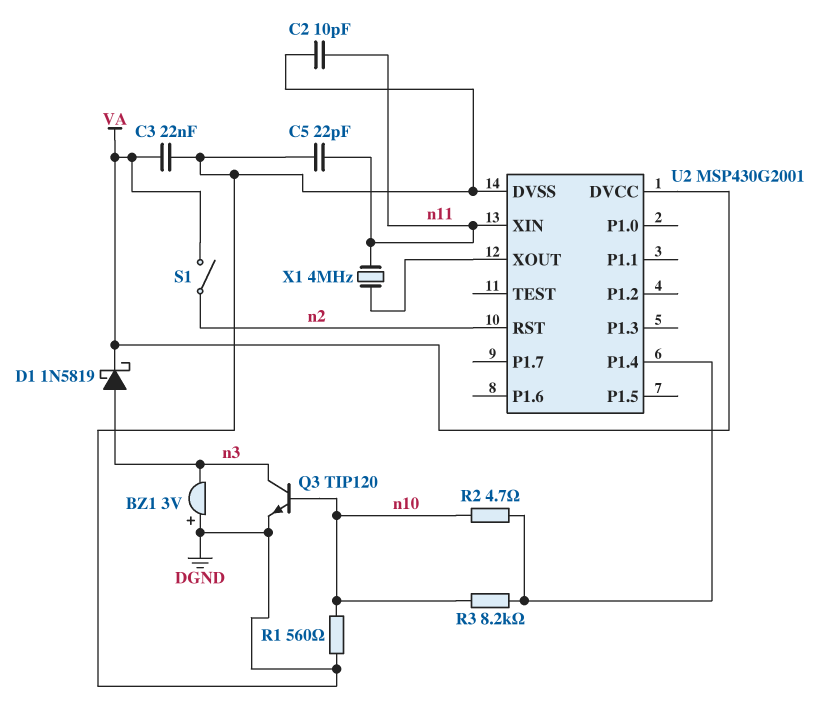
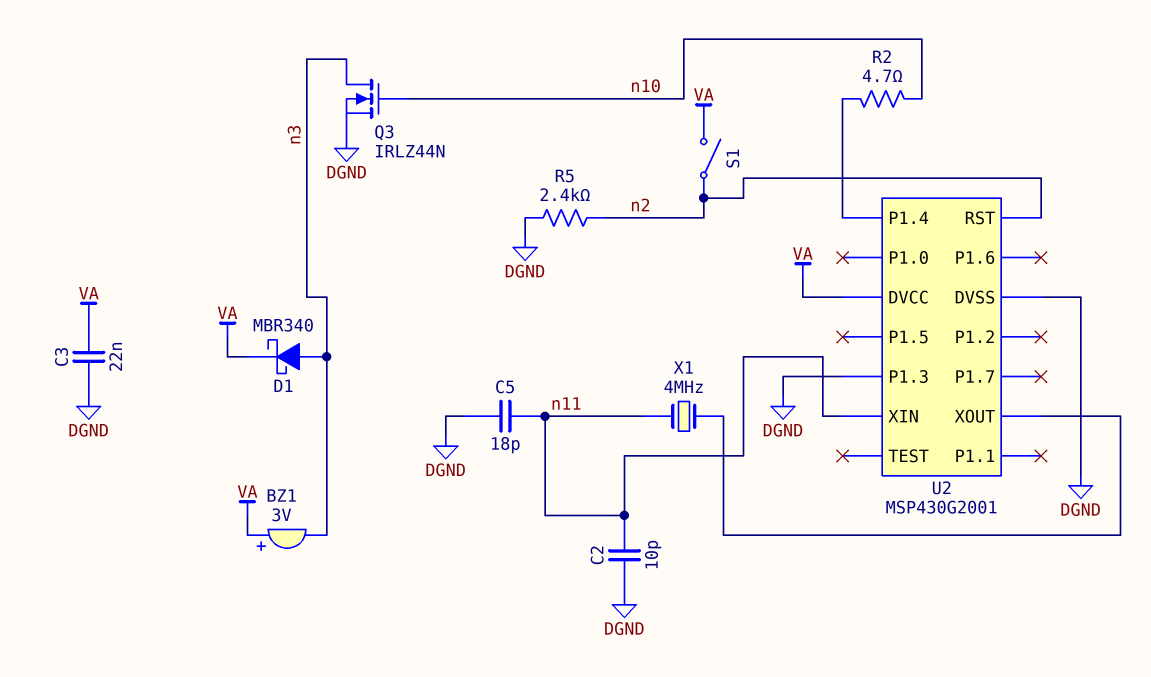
BZ1: buzzer 3V (plus DGND, minus n3) -> buzzer 3V (plus VA, minus n3)
C5: 22pF (DGND, n11) -> 18pF (DGND, n11)
D1: schottky 1N5819 (A n3, K VA) -> schottky MBR340 (A n3, K VA)
Q3: NPN TIP120 (B n10, C n3, E DGND) -> NMOS IRLZ44N (G n10, D n3, S DGND)
R1: 560 (DGND, n10) -> none
R3: 8.2k (U2/P1.4, n10) -> none
R5: none -> 2.4k (DGND, n2)
U2 pin P1.3: none -> DGND

